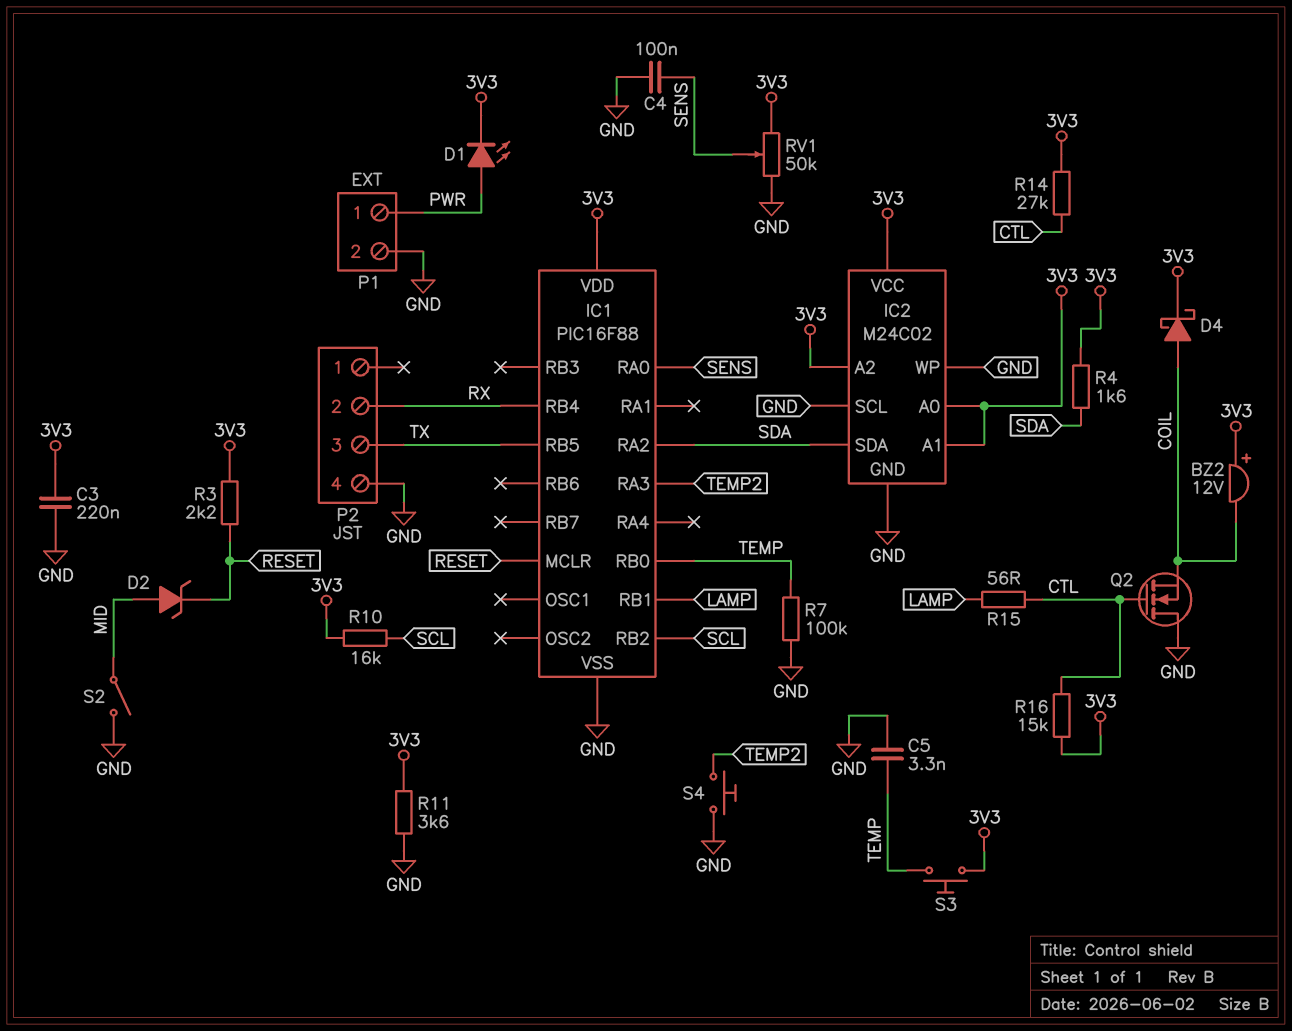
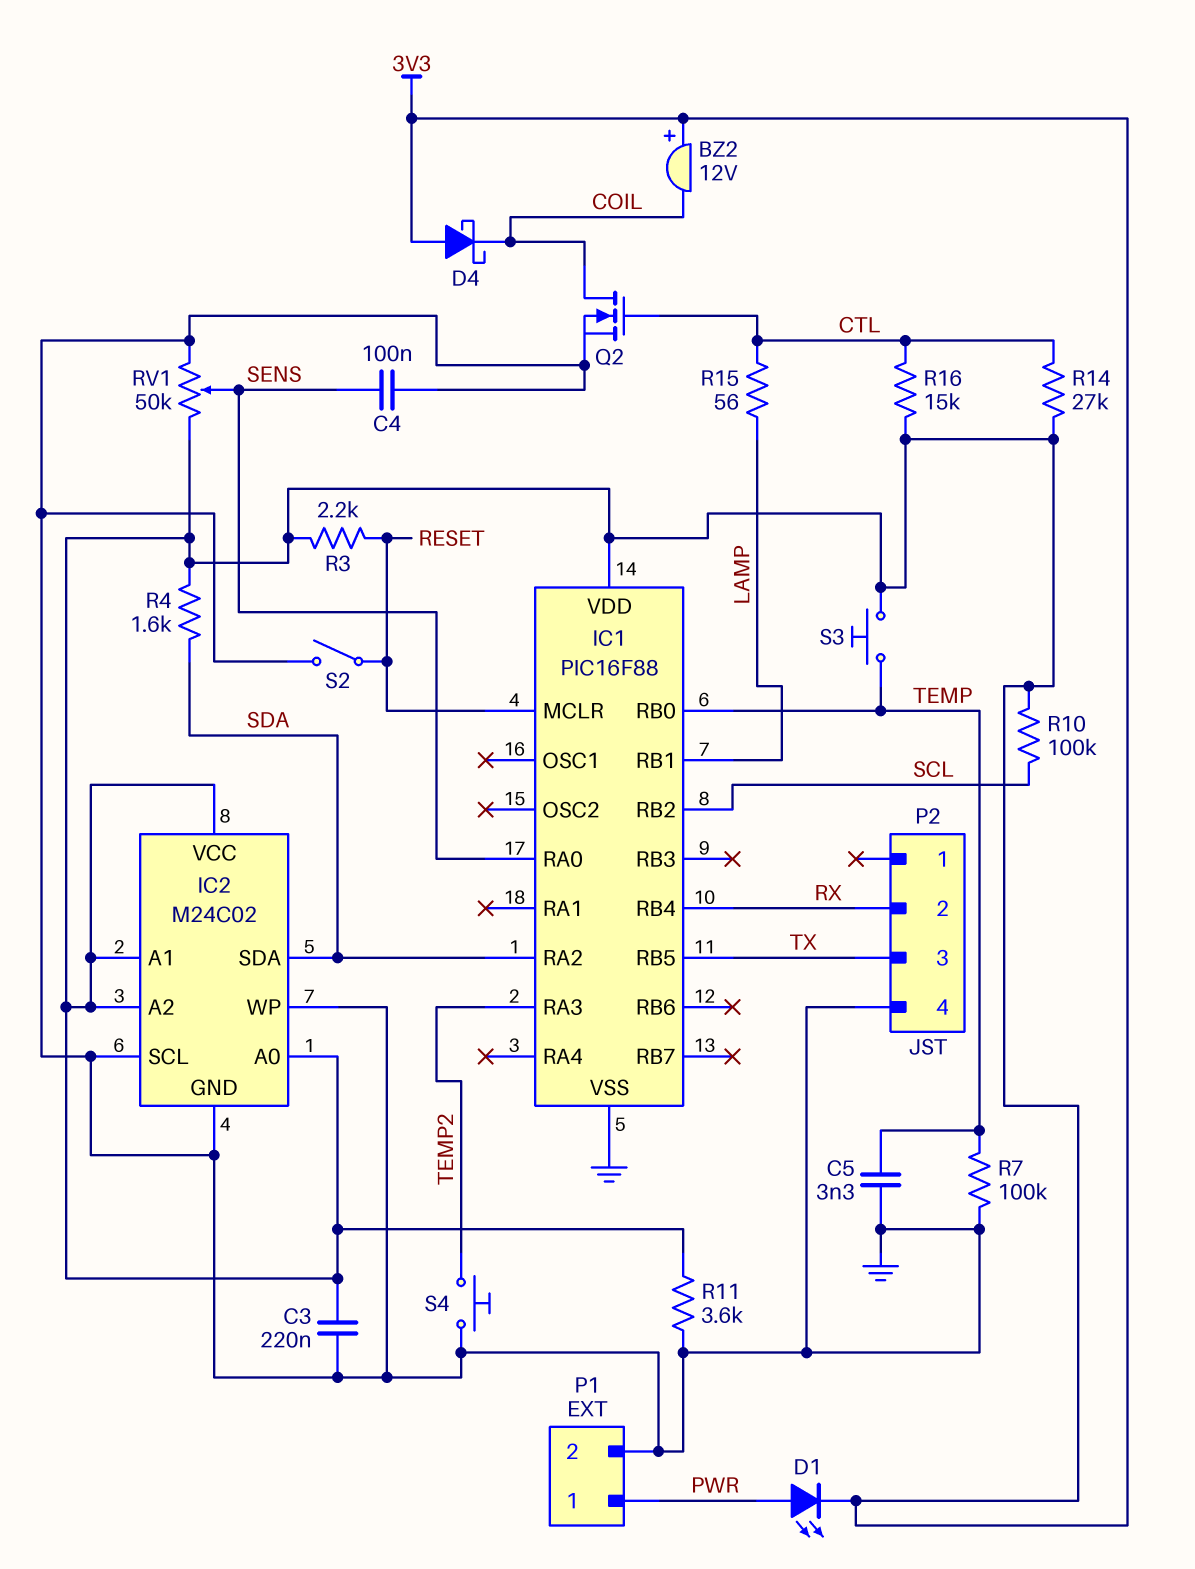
D2: zener (A MID, K RESET) -> none
D4: schottky (A COIL, K 3V3) -> schottky (A 3V3, K COIL)
Q2: NMOS (G CTL, D GND, S COIL) -> NMOS (G CTL, D COIL, S GND)
R10: 16k (3V3, SCL) -> 100k (3V3, SCL)
S2: switch (GND, MID) -> switch (GND, RESET)

